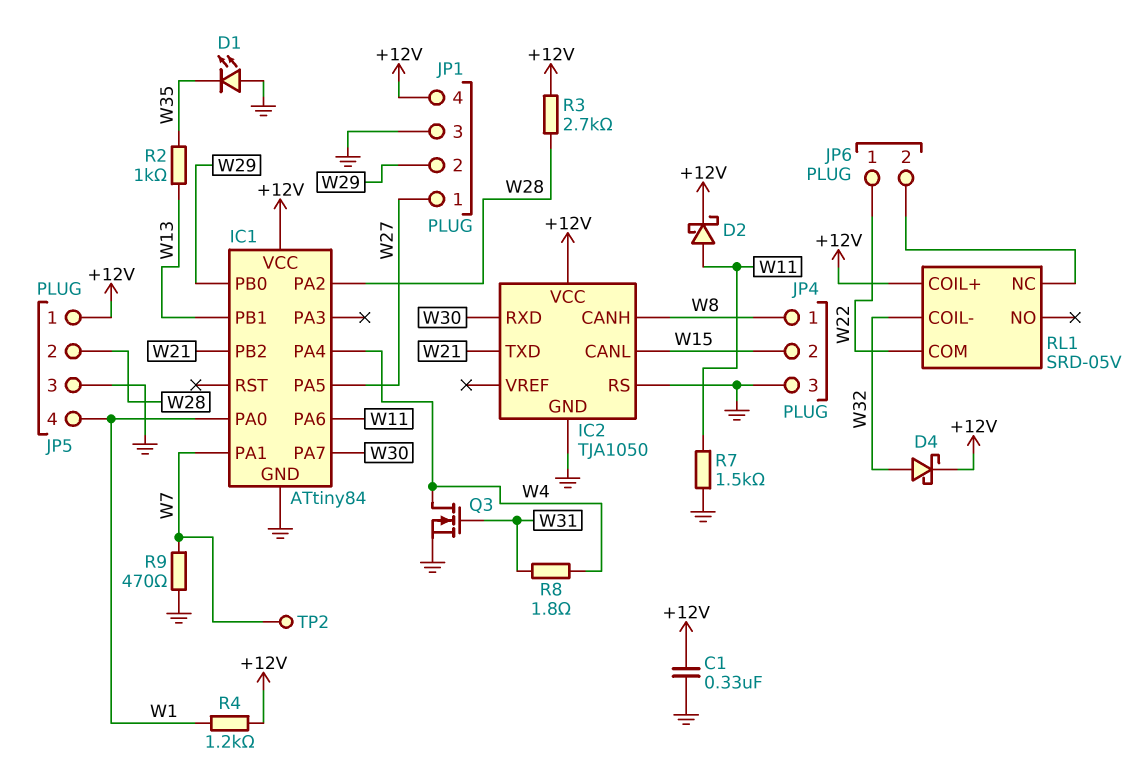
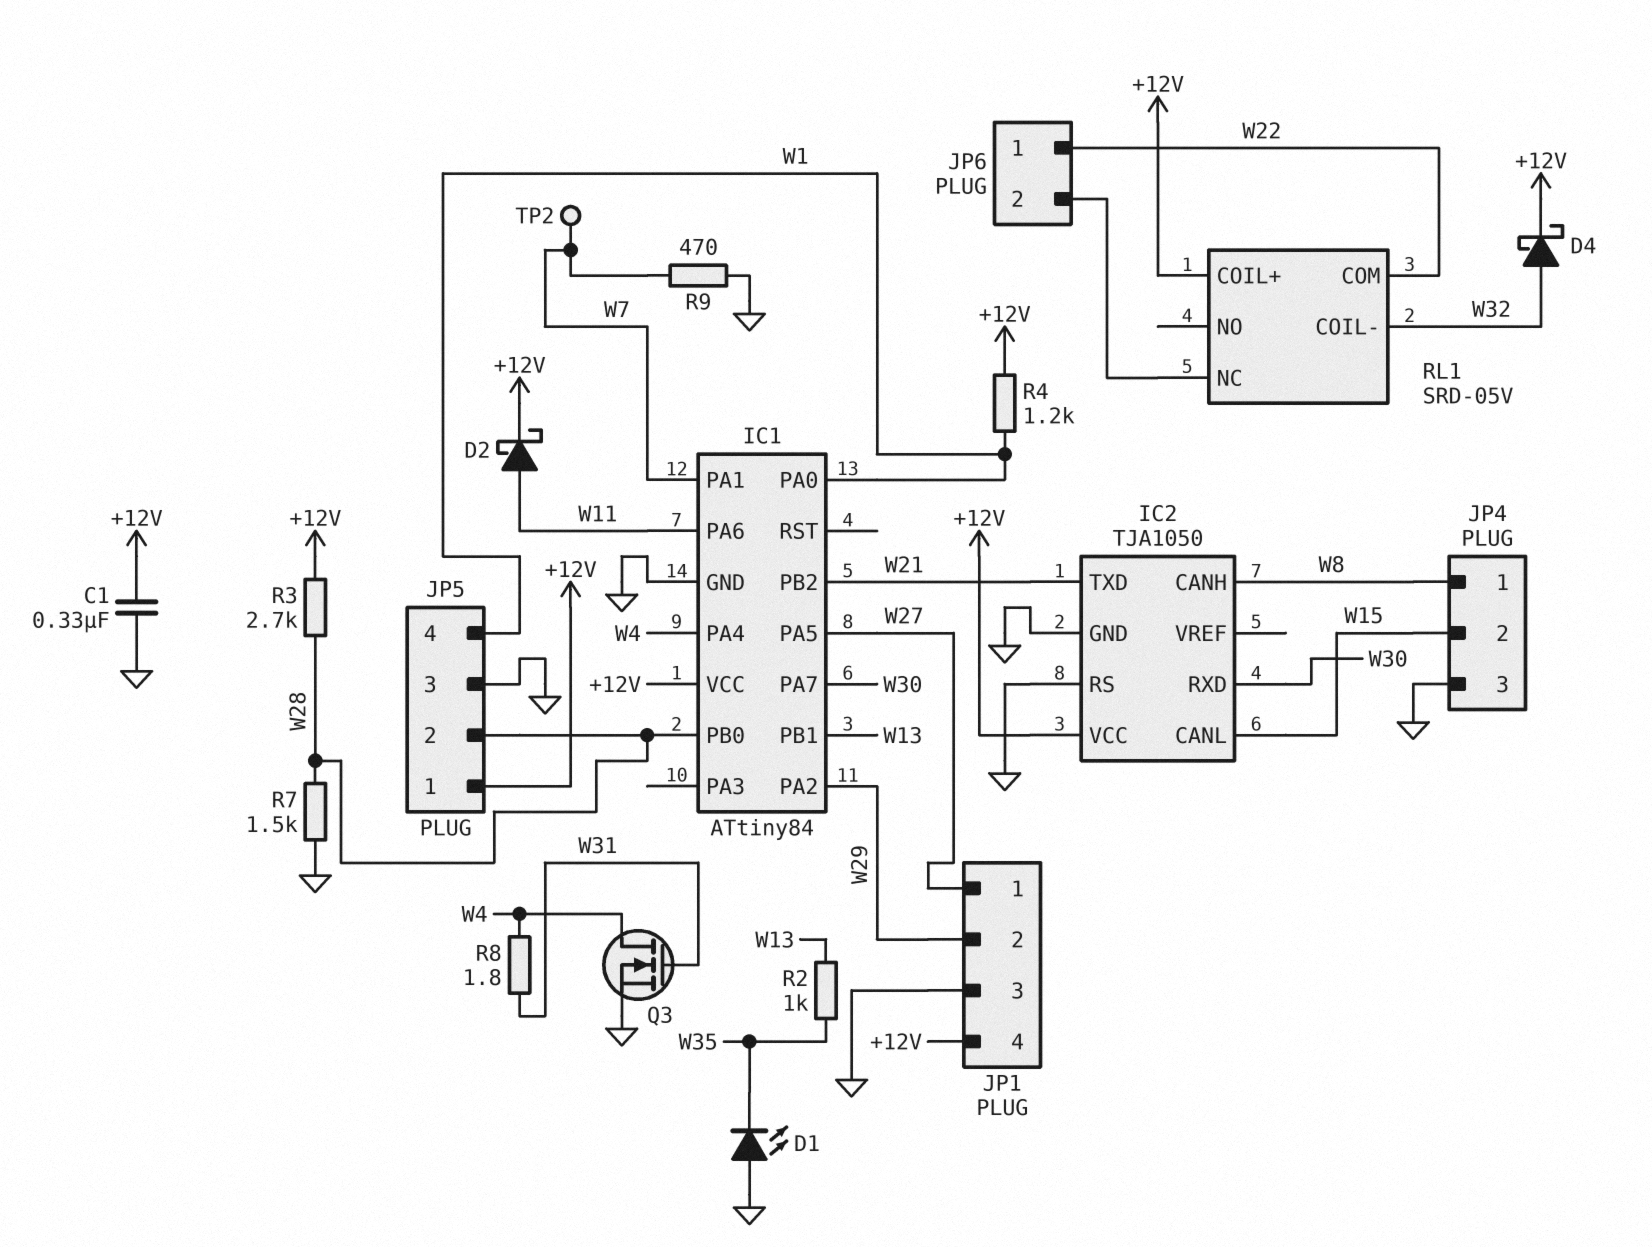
IC1 pin PA2: W28 -> W29
IC1 pin PB0: W29 -> W28
R7: 1.5k (GND, W11) -> 1.5k (GND, W28)

